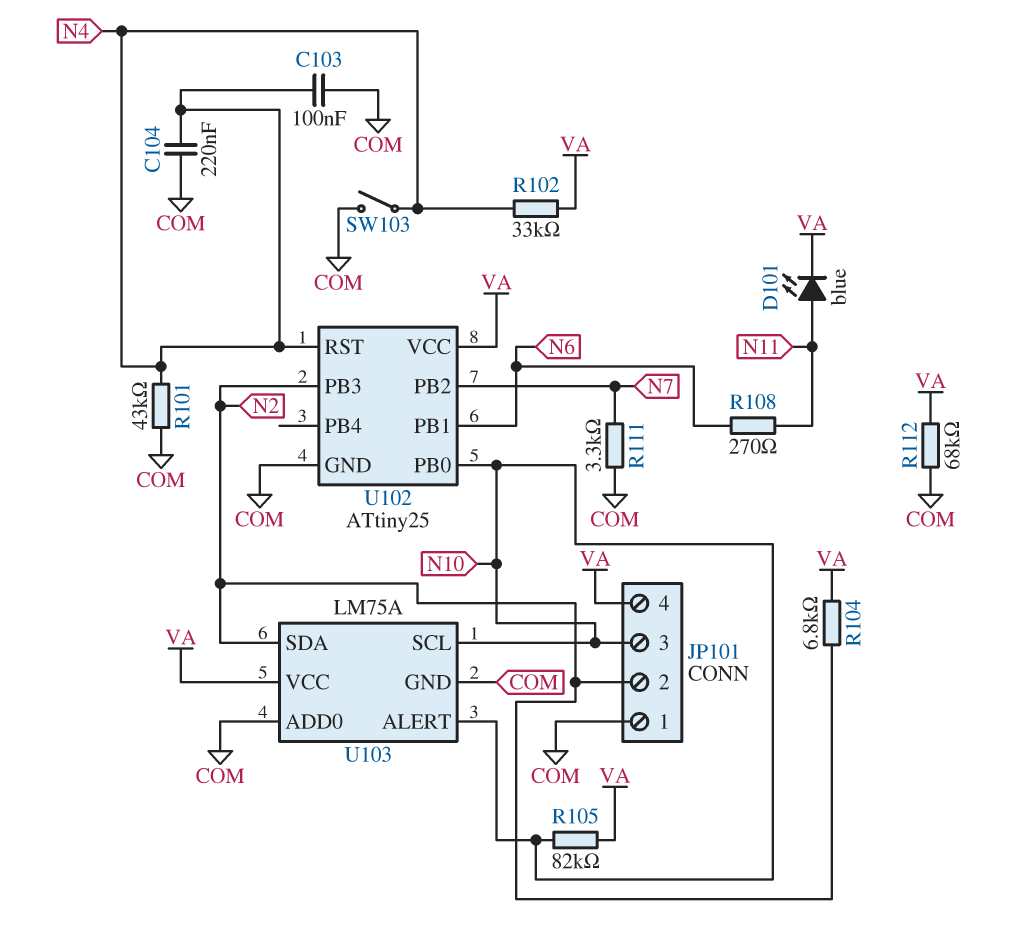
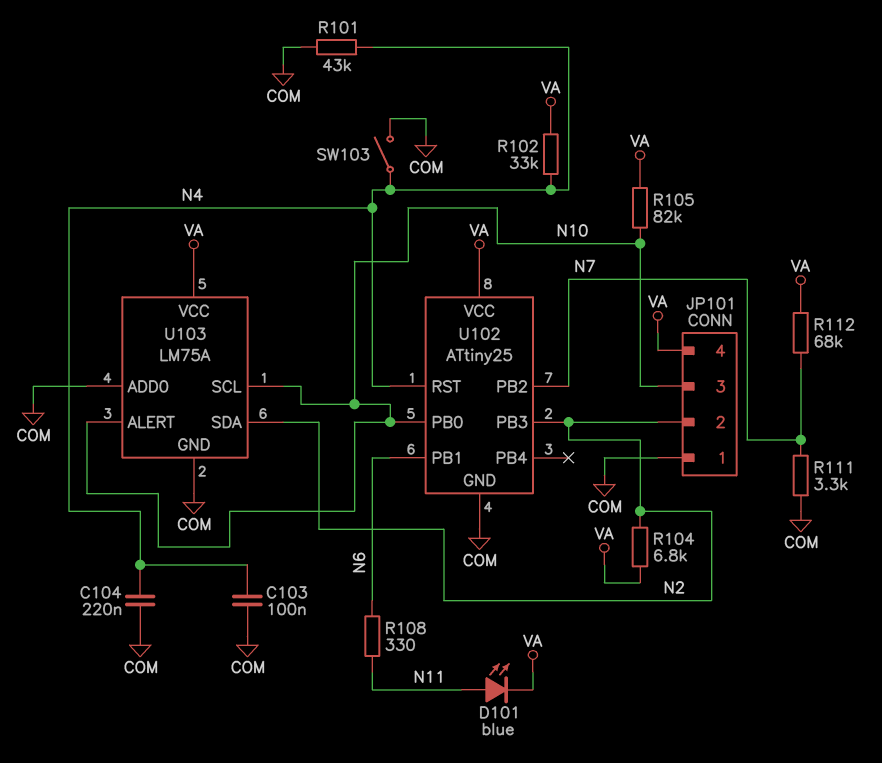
R108: 270 (N6, N11) -> 330 (N6, N11)
R112: 68k (COM, VA) -> 68k (N7, VA)

